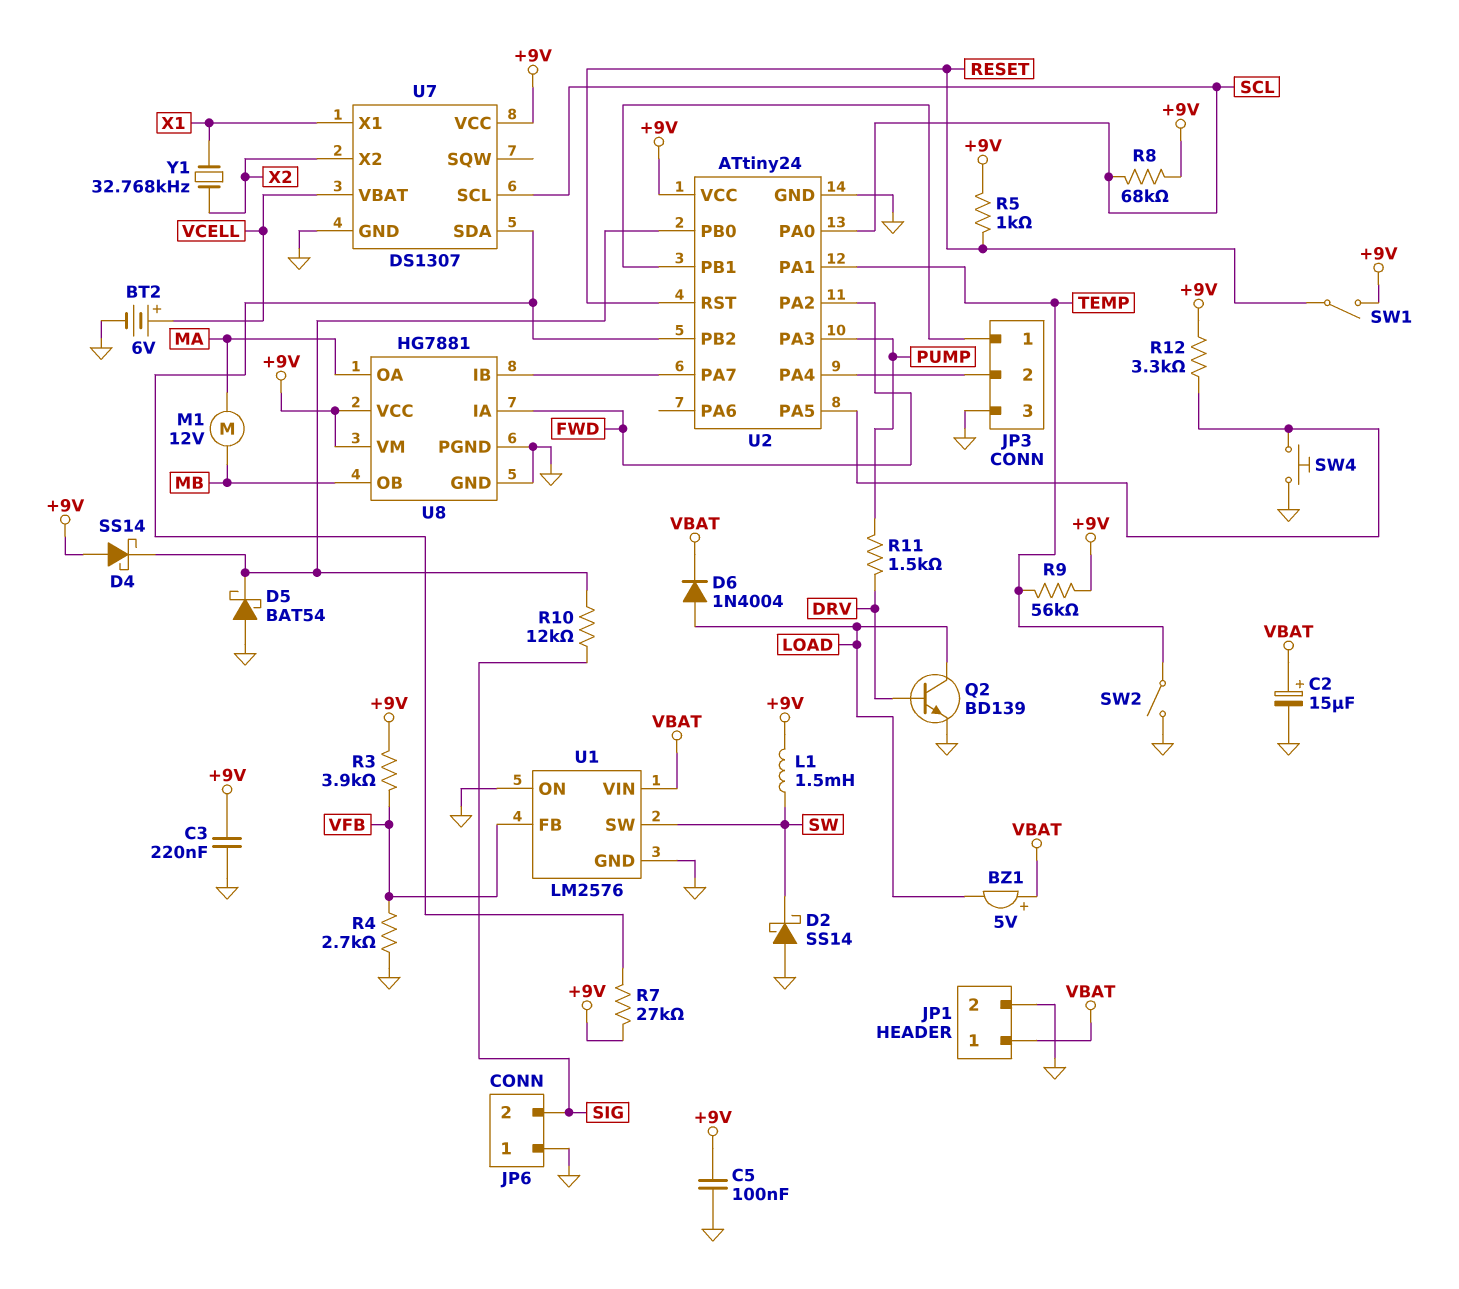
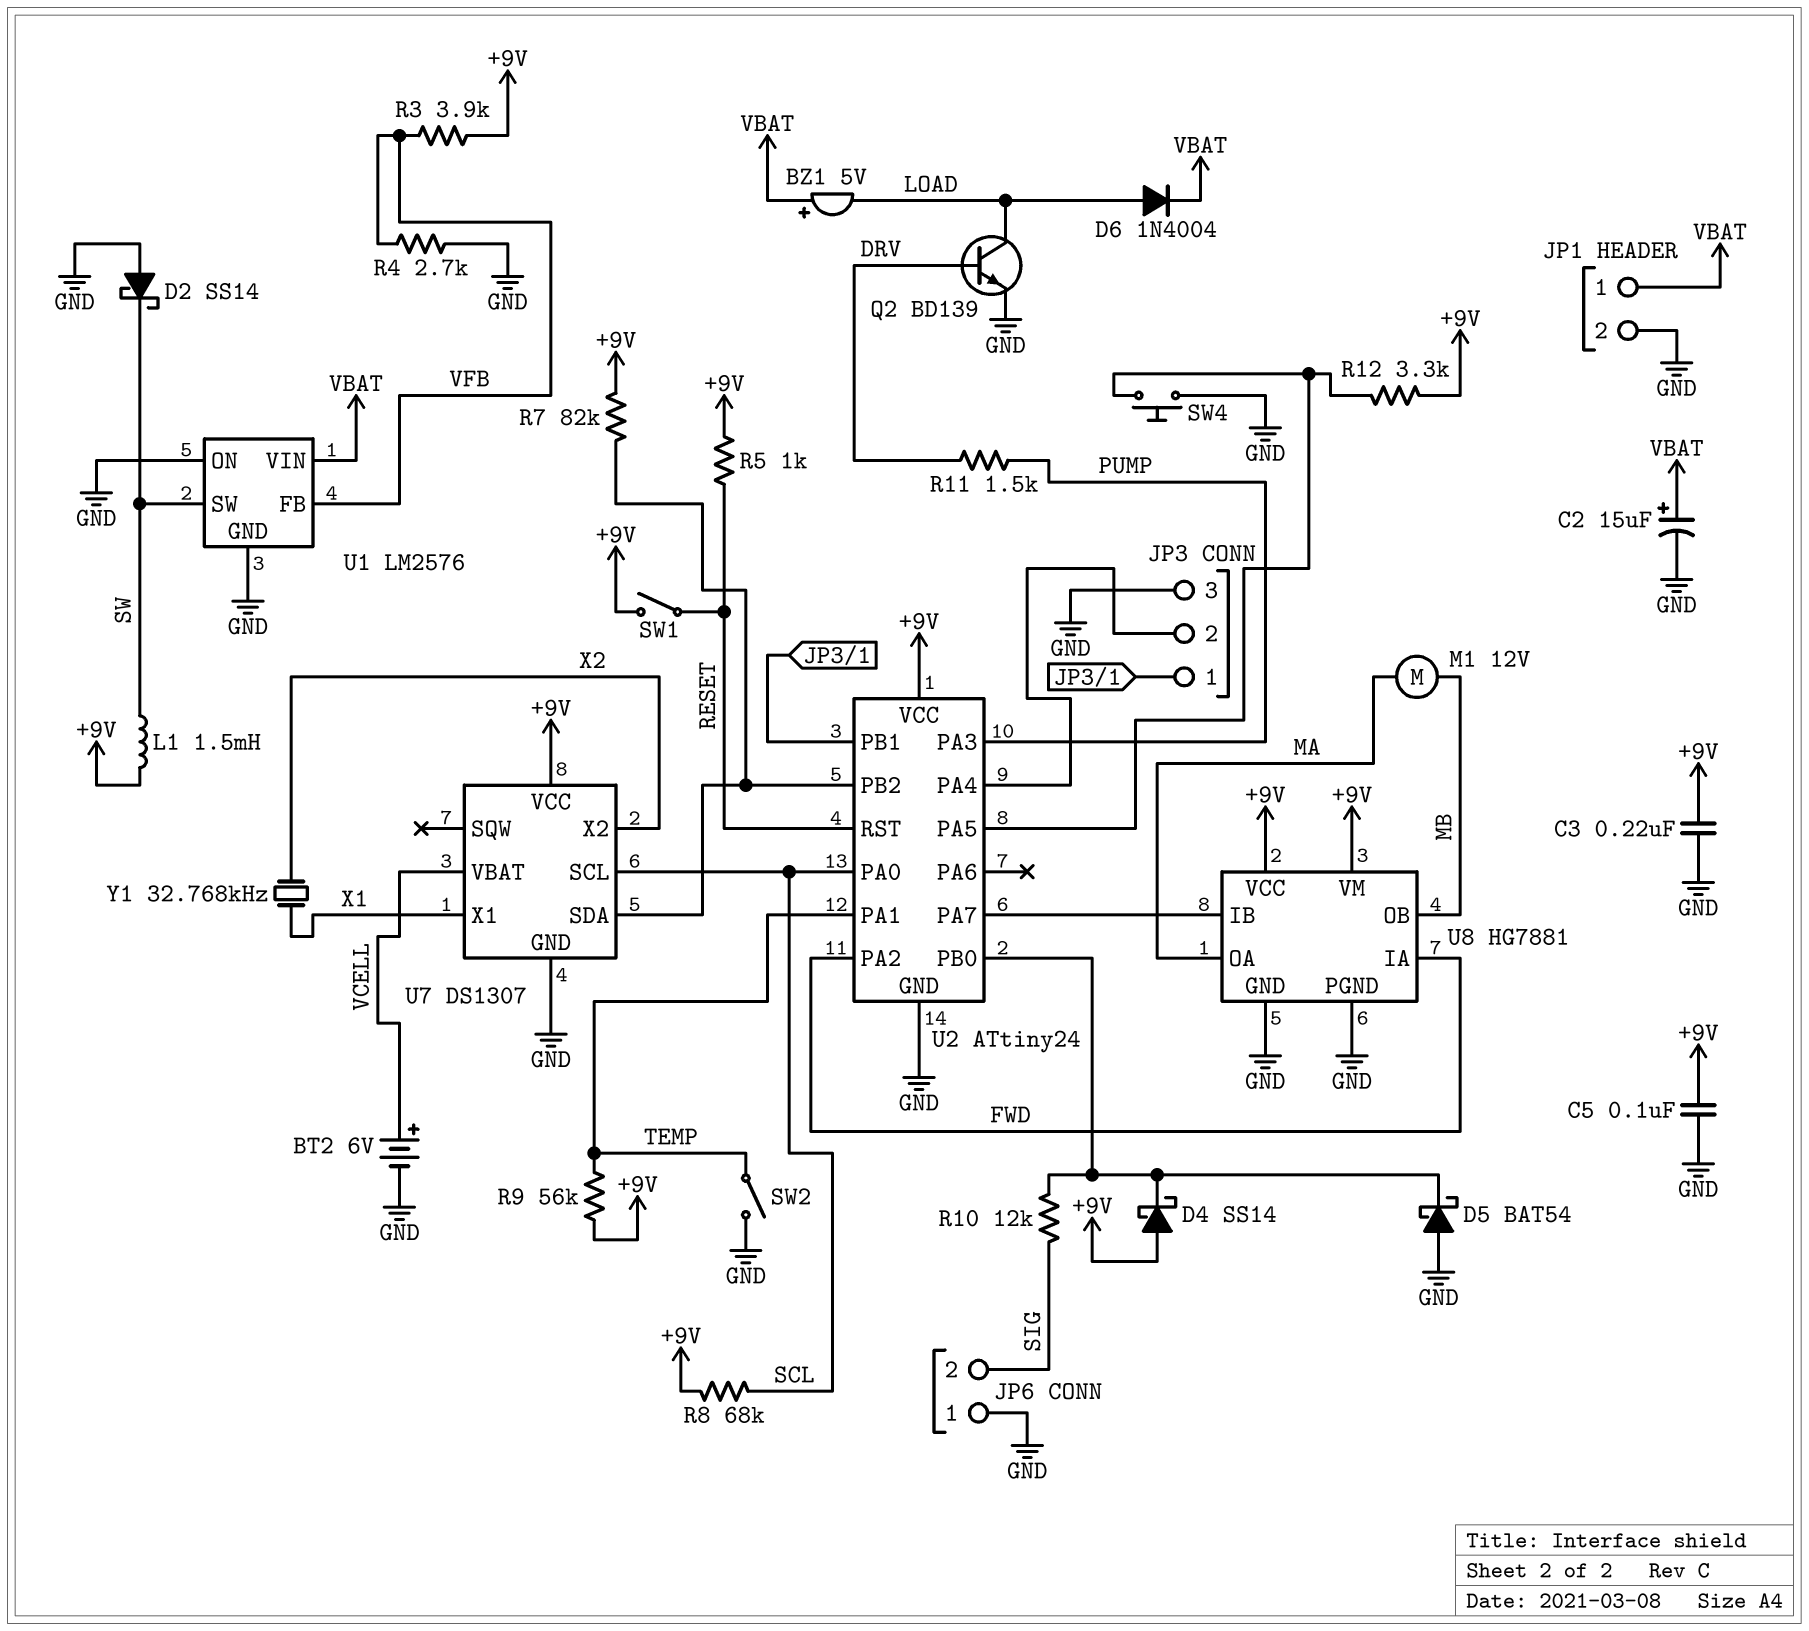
R7: 27k (+9V, U2/PB2) -> 82k (+9V, U2/PB2)

